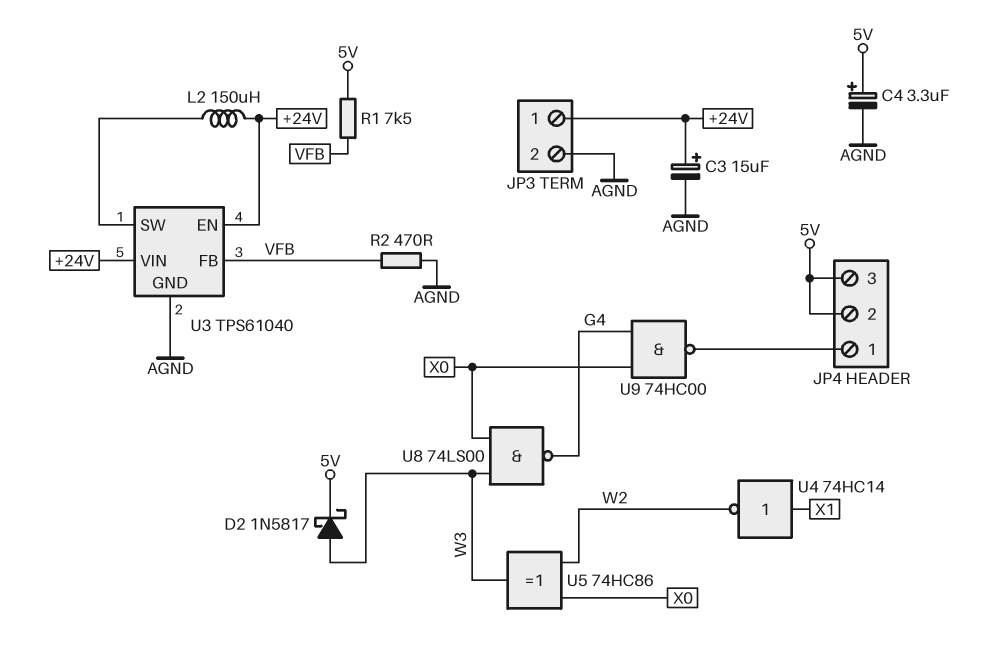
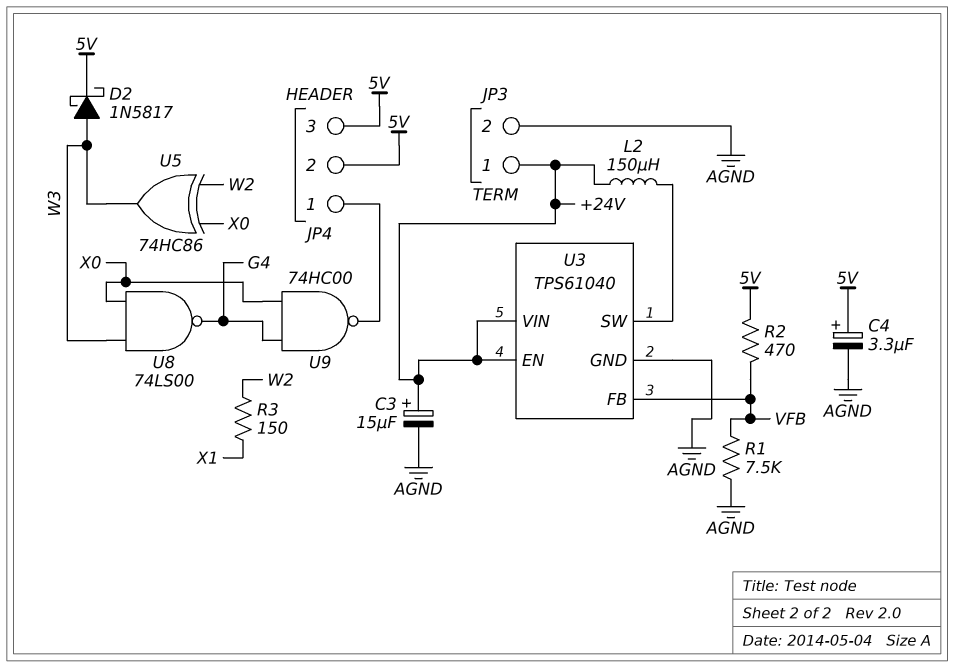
R1: 7.5k (5V, VFB) -> 7.5k (AGND, VFB)
R2: 470 (AGND, VFB) -> 470 (5V, VFB)
R3: none -> 150 (W2, X1)
U4: NOT 74HC14 (in X1, out W2) -> none

